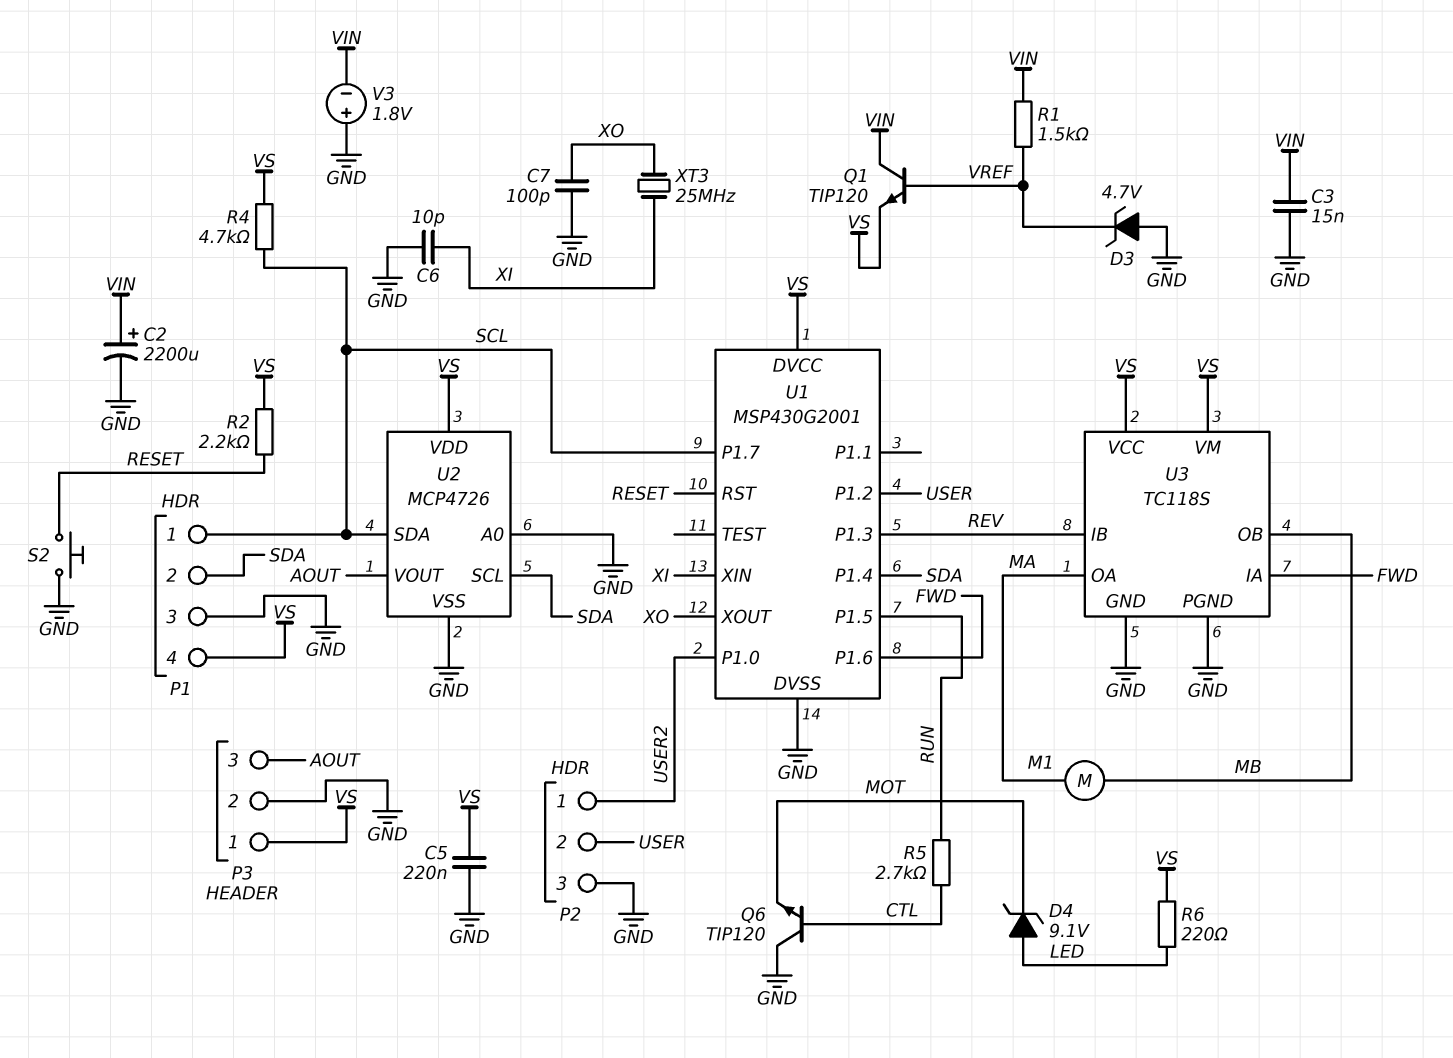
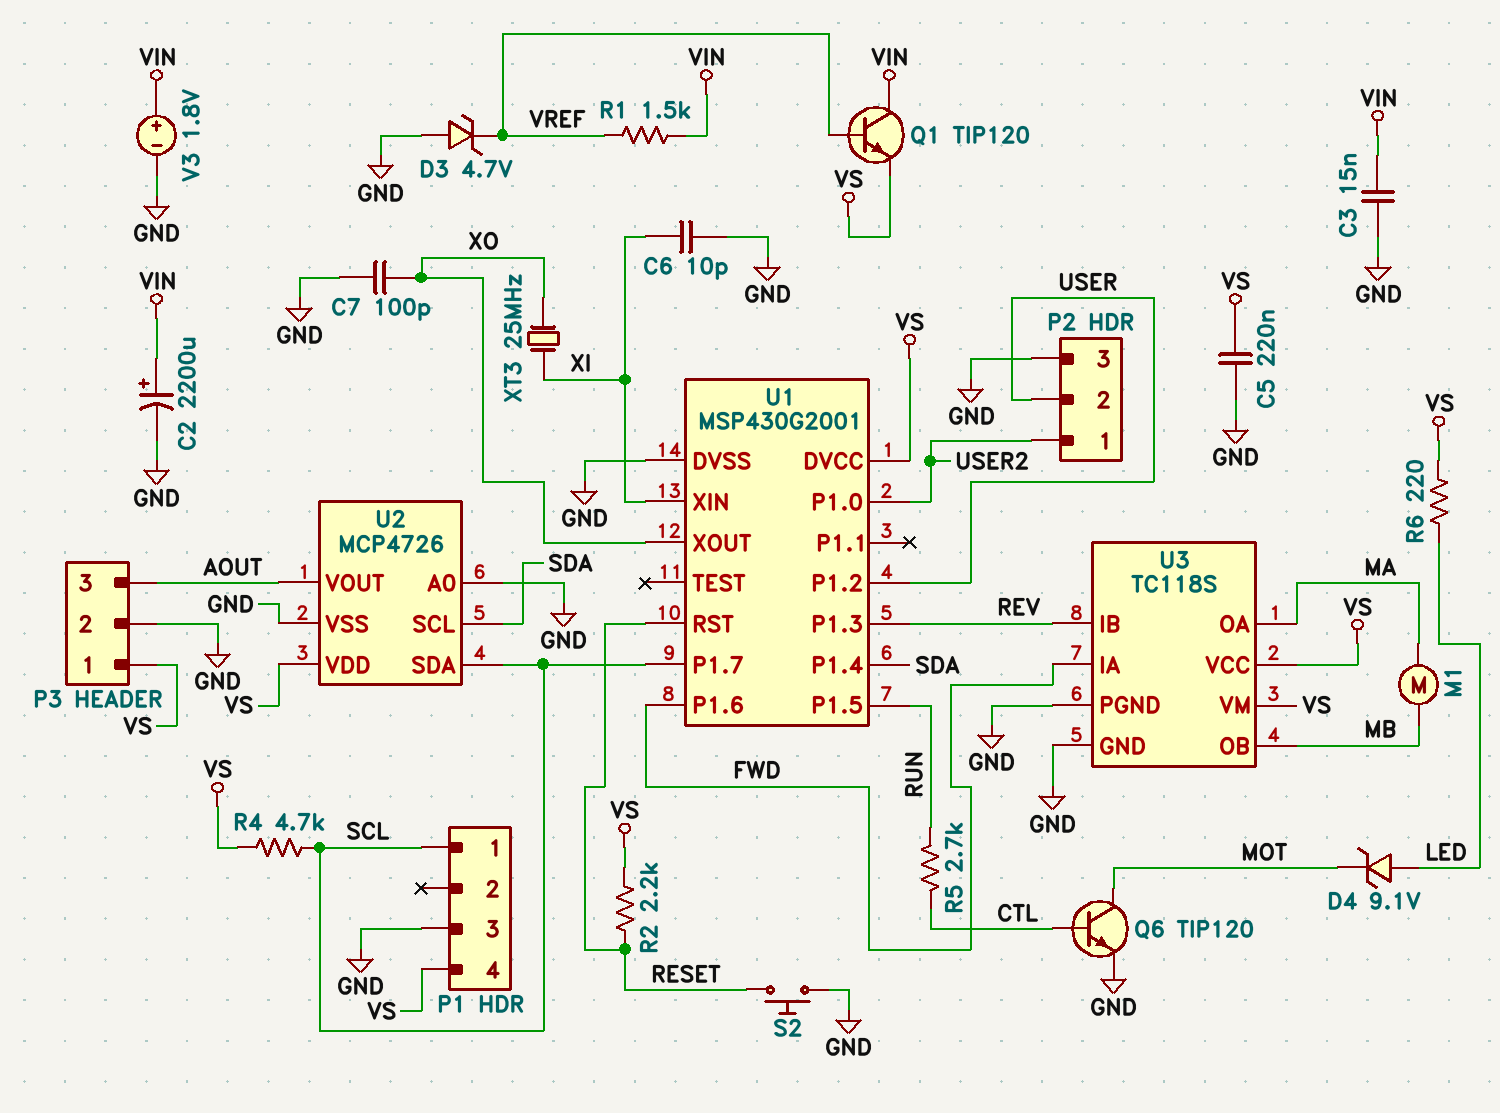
P1 pin 2: SDA -> none
Q6: NPN TIP120 (B CTL, C GND, E MOT) -> NPN TIP120 (B CTL, C MOT, E GND)
V3: 1.8V (plus GND, minus VIN) -> 1.8V (plus VIN, minus GND)

